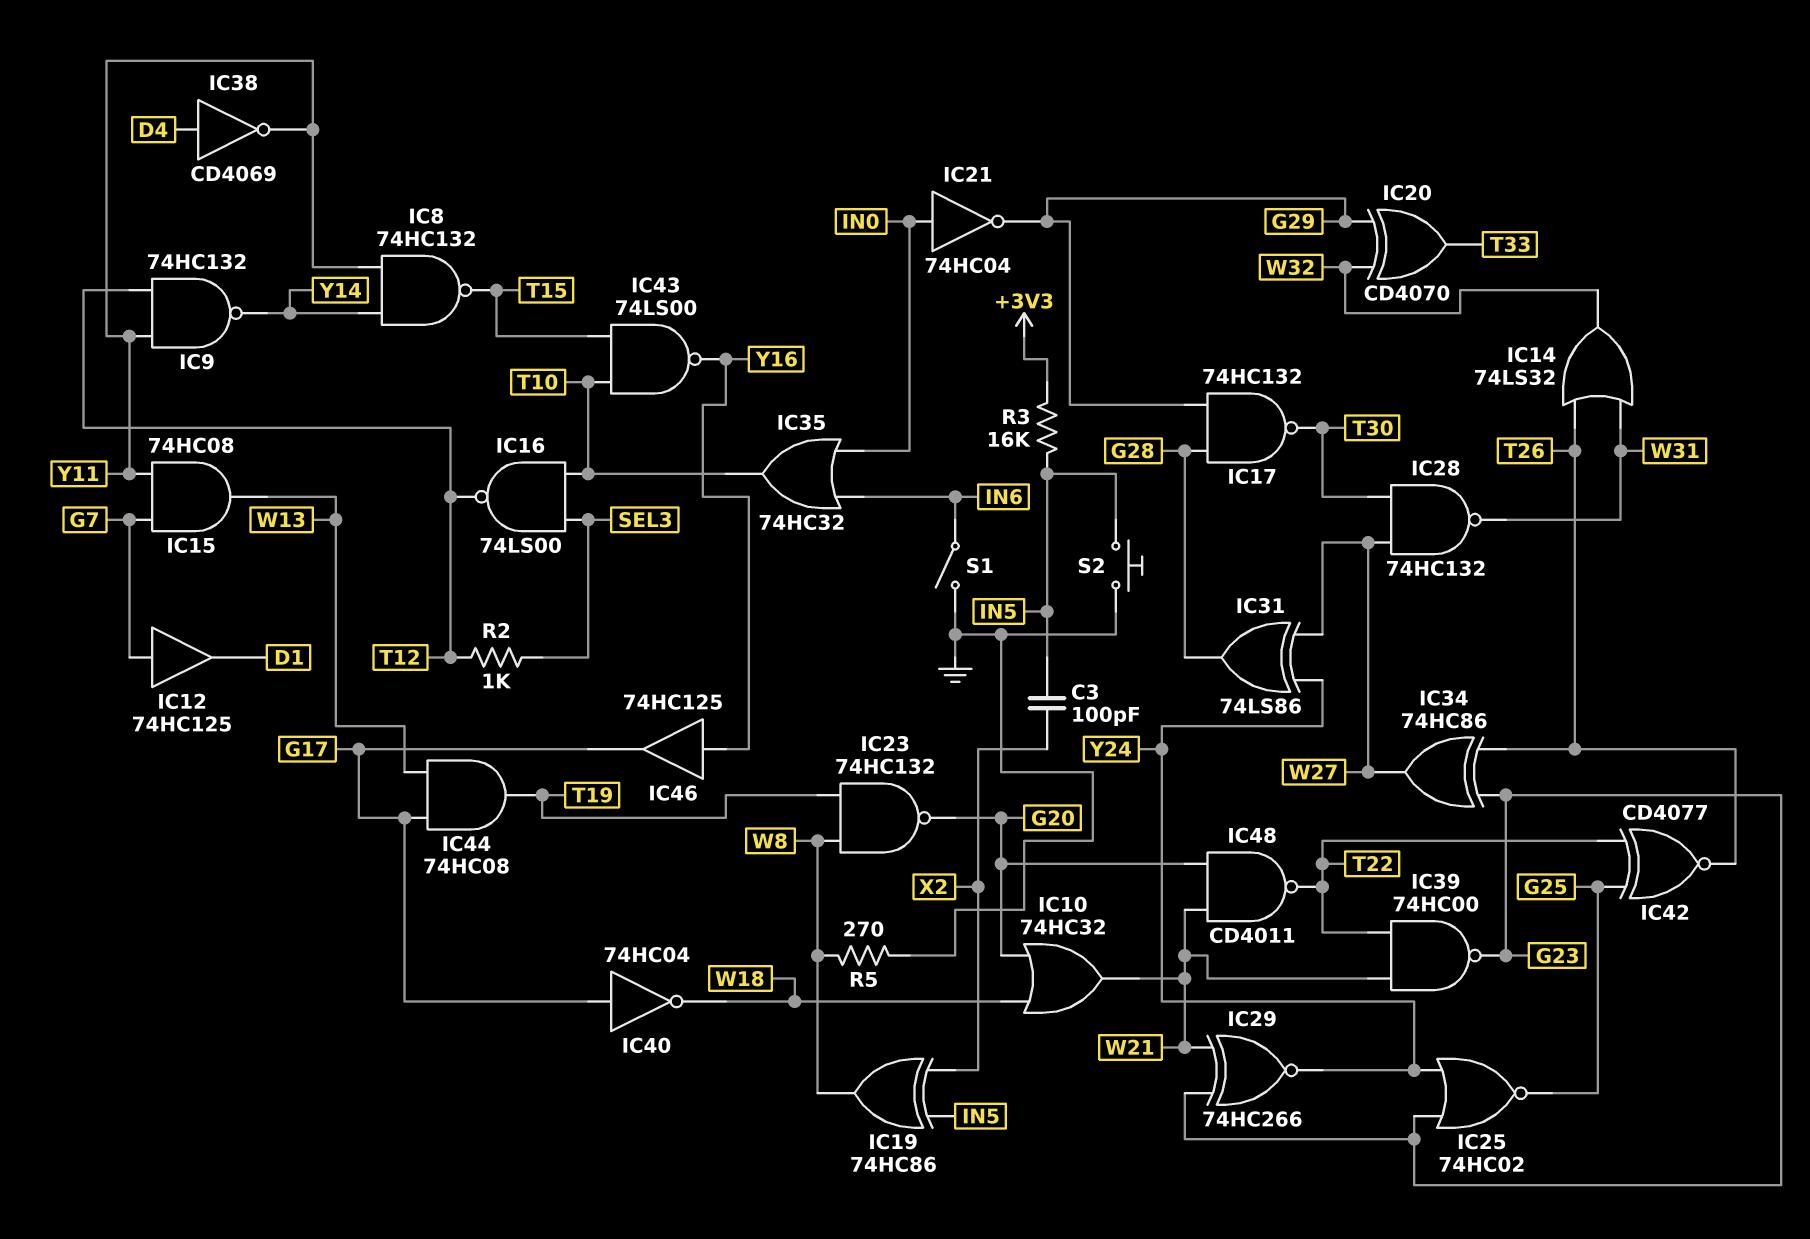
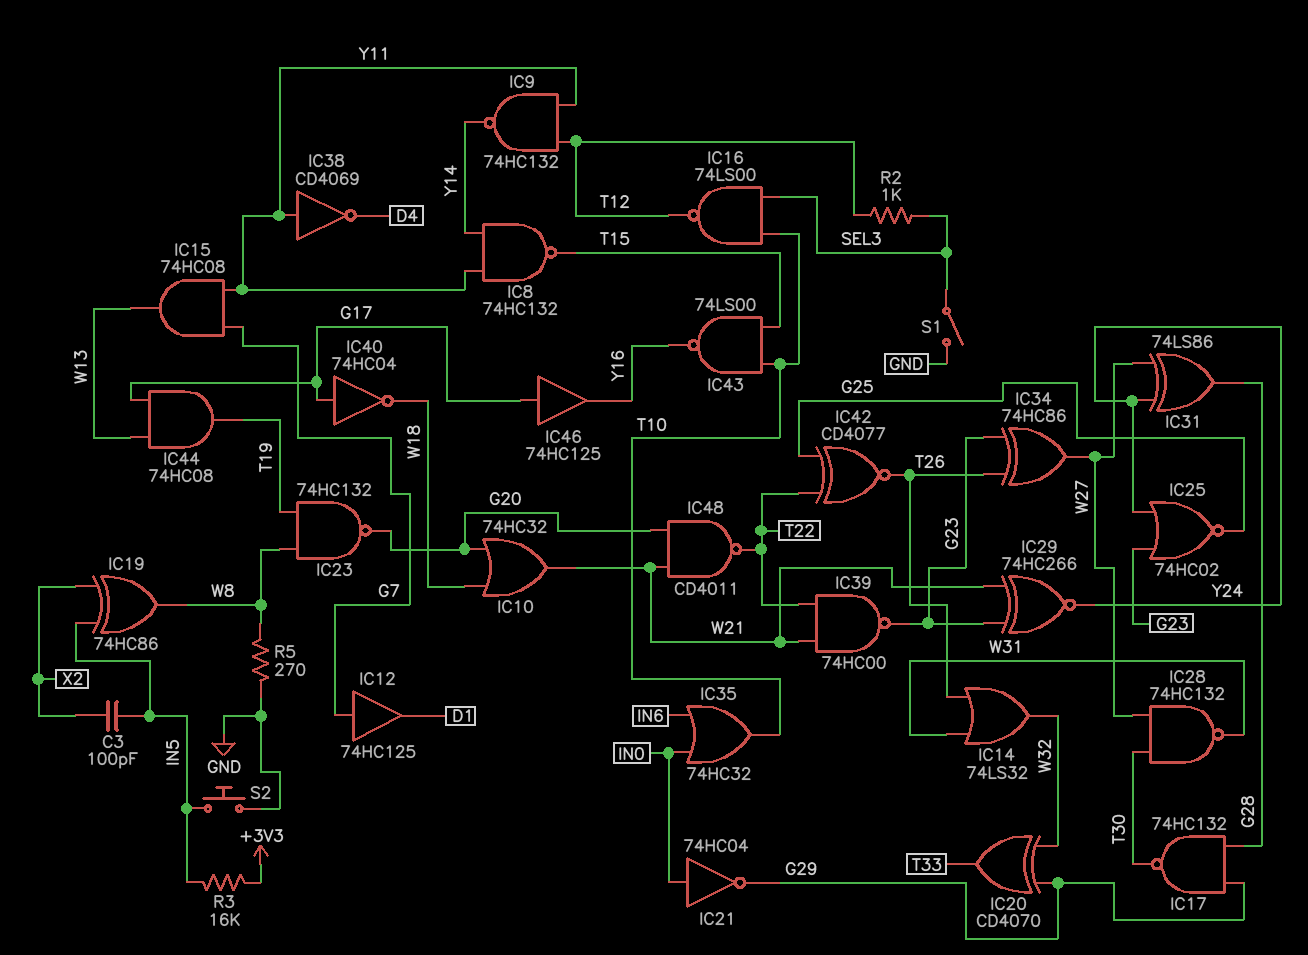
IC38: NOT CD4069 (in D4, out Y11) -> NOT CD4069 (in Y11, out D4)
IC46: buffer 74HC125 (in Y16, out G17) -> buffer 74HC125 (in G17, out Y16)
S1: switch (GND, IN6) -> switch (GND, SEL3)

